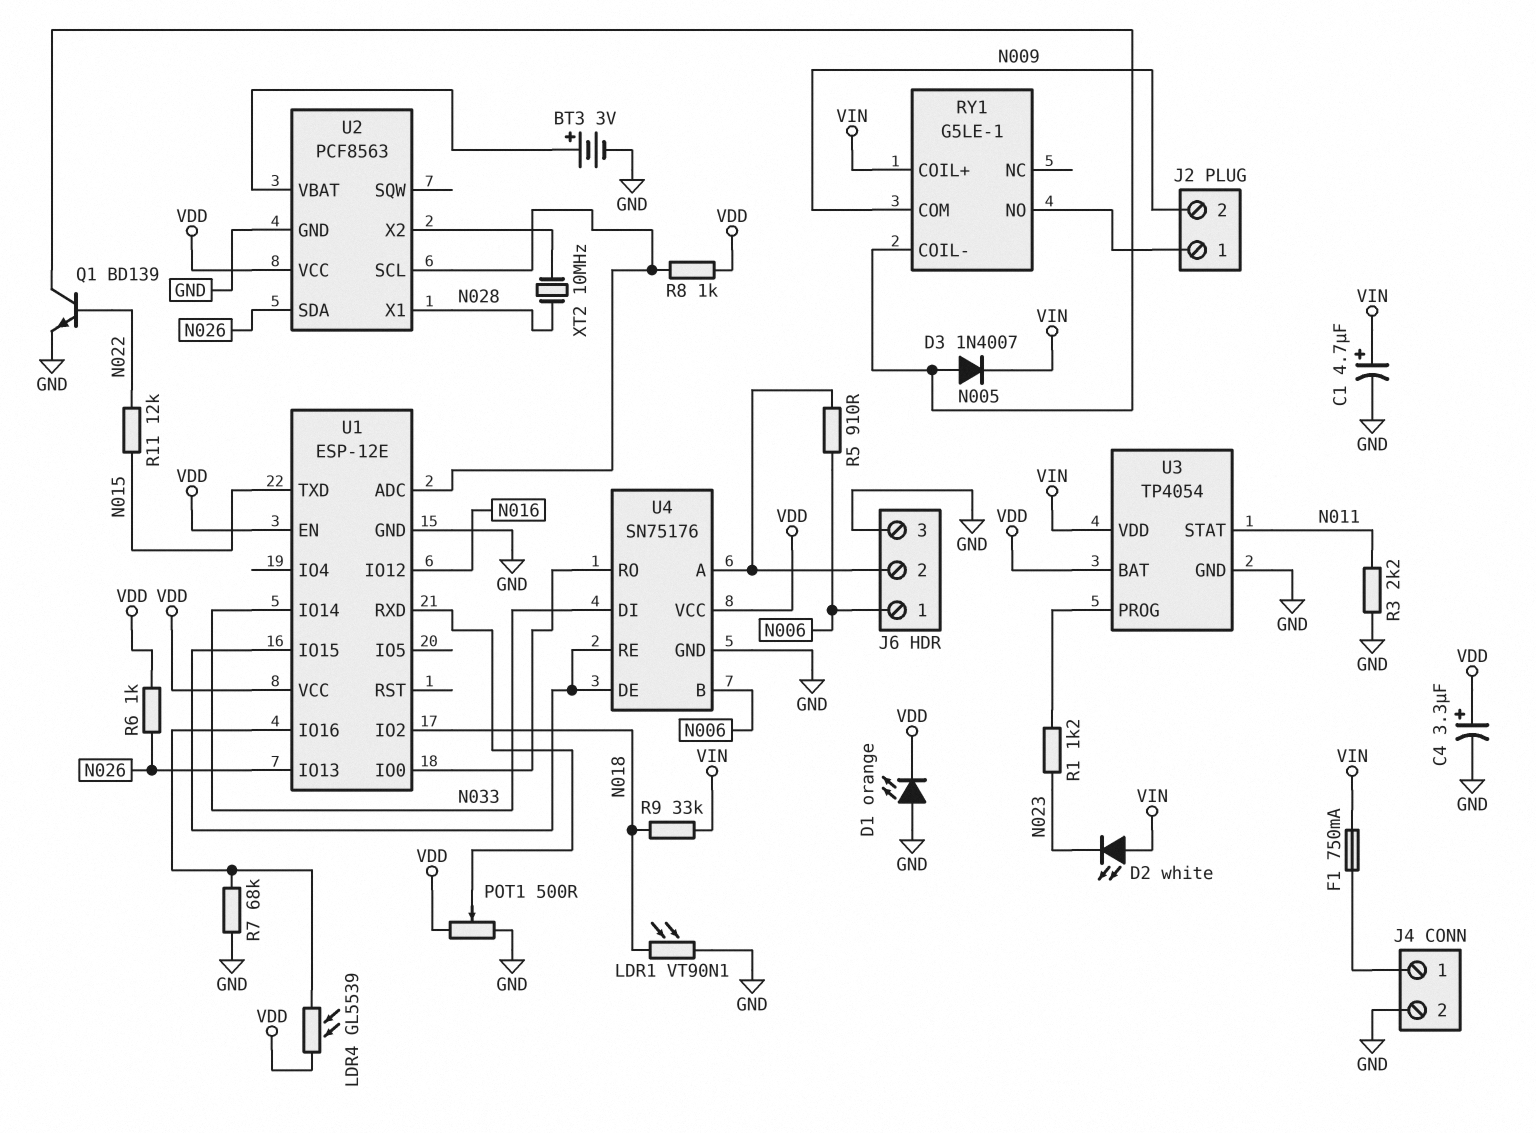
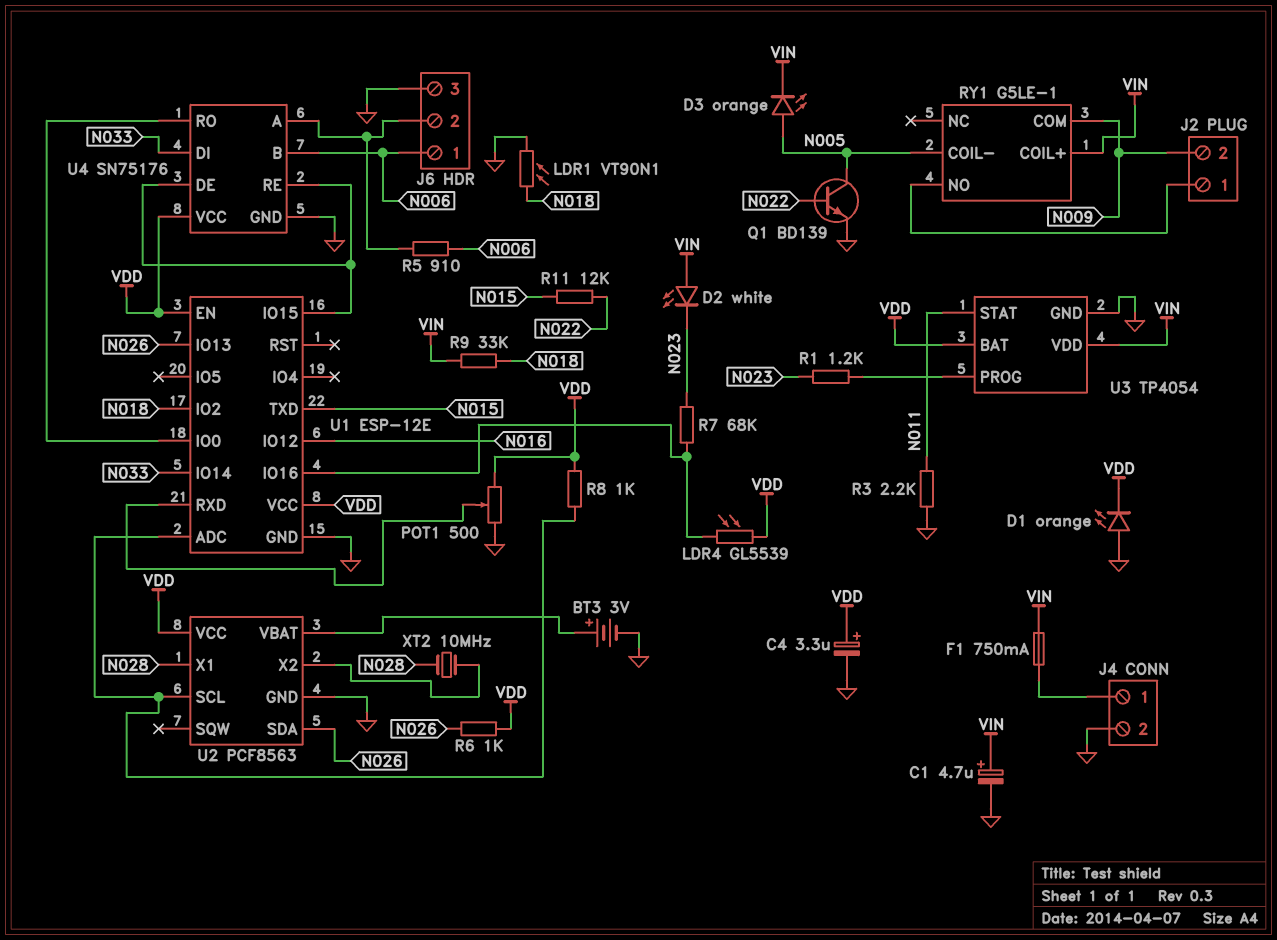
D3: diode 1N4007 (A N005, K VIN) -> LED orange (A N005, K VIN)
R7: 68k (GND, U1/IO16) -> 68k (N023, U1/IO16)

